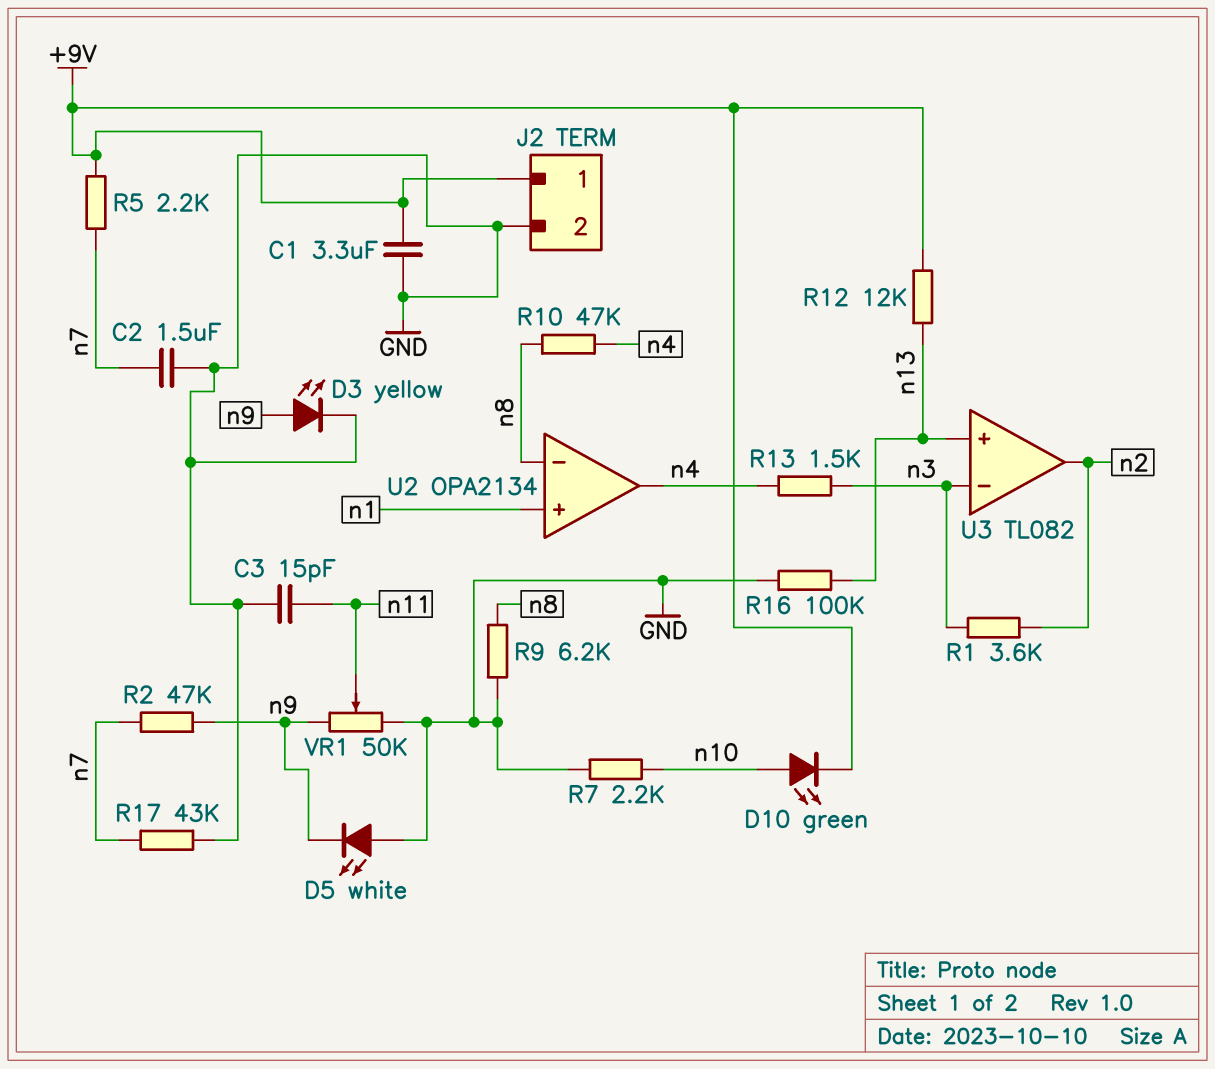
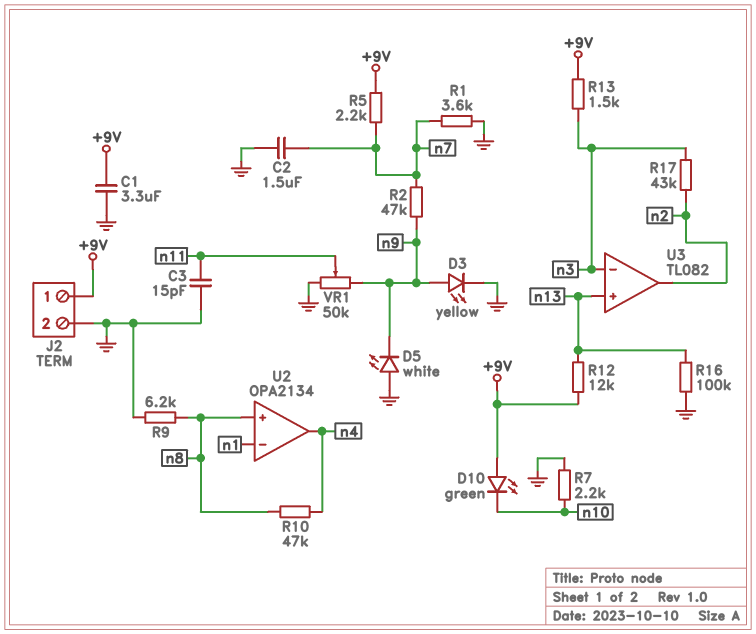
D10: LED green (A n10, K +9V) -> LED green (A +9V, K n10)
R1: 3.6k (n2, n3) -> 3.6k (GND, n7)
R13: 1.5k (n3, n4) -> 1.5k (+9V, n3)
R17: 43k (GND, n7) -> 43k (n2, n3)
U2 pin in+: n1 -> n8
U2 pin in-: n8 -> n1

